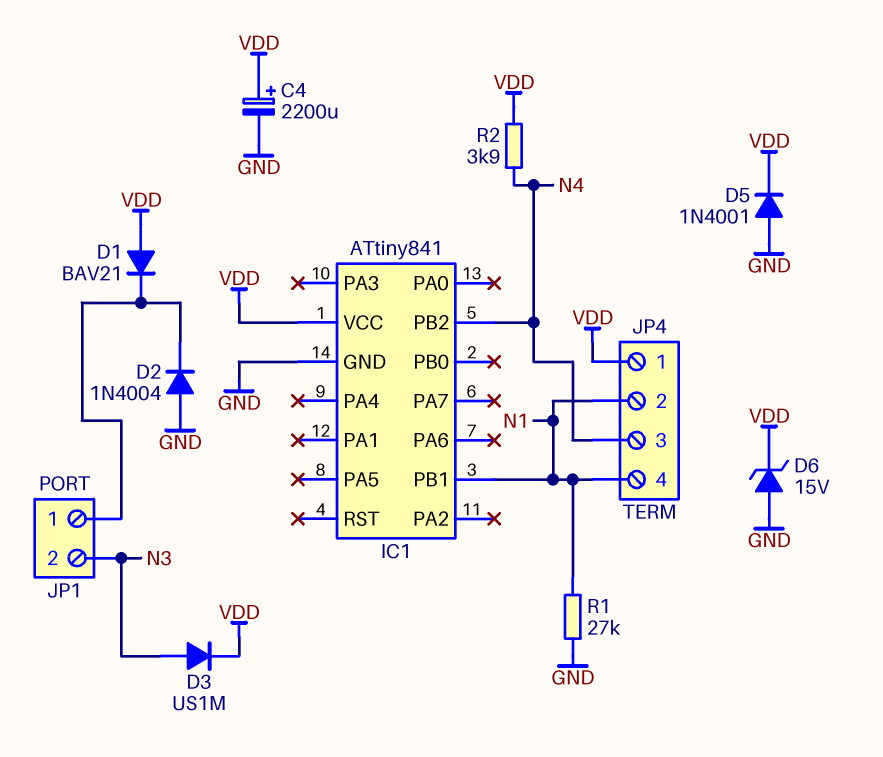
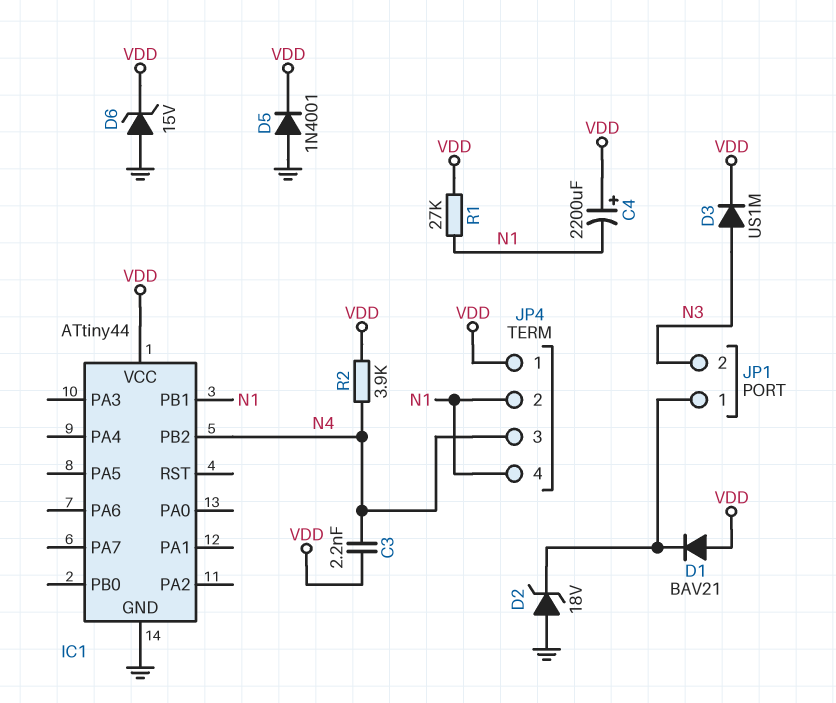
C3: none -> 2.2nF (N4, VDD)
C4: 2200uF (plus VDD, minus GND) -> 2200uF (plus VDD, minus N1)
D2: diode 1N4004 (A GND, K JP1/1) -> zener 18V (A GND, K JP1/1)
IC1: ATtiny841 -> ATtiny44
R1: 27k (GND, N1) -> 27k (N1, VDD)

